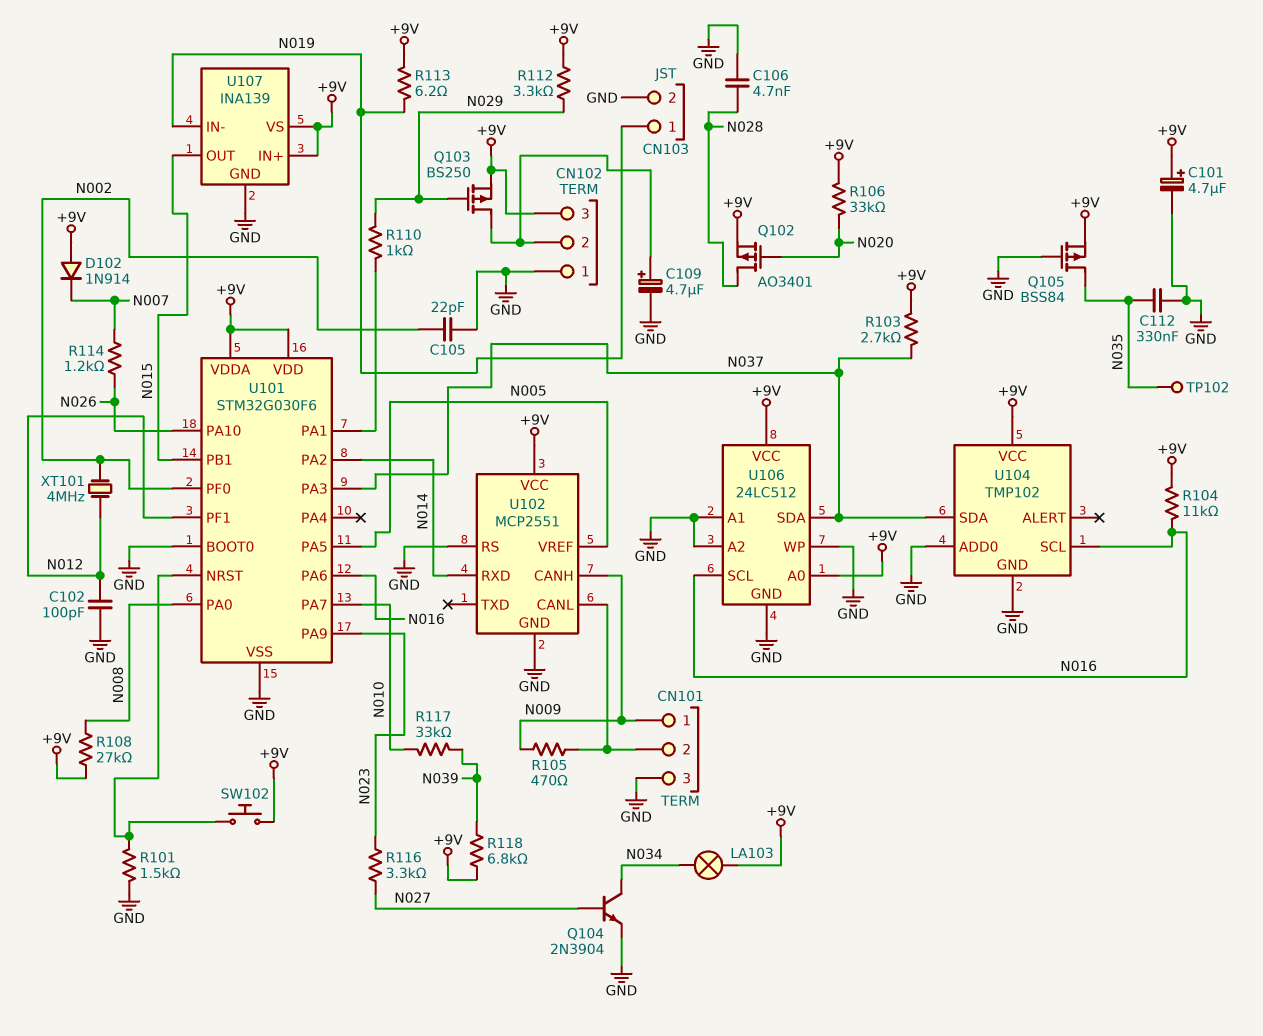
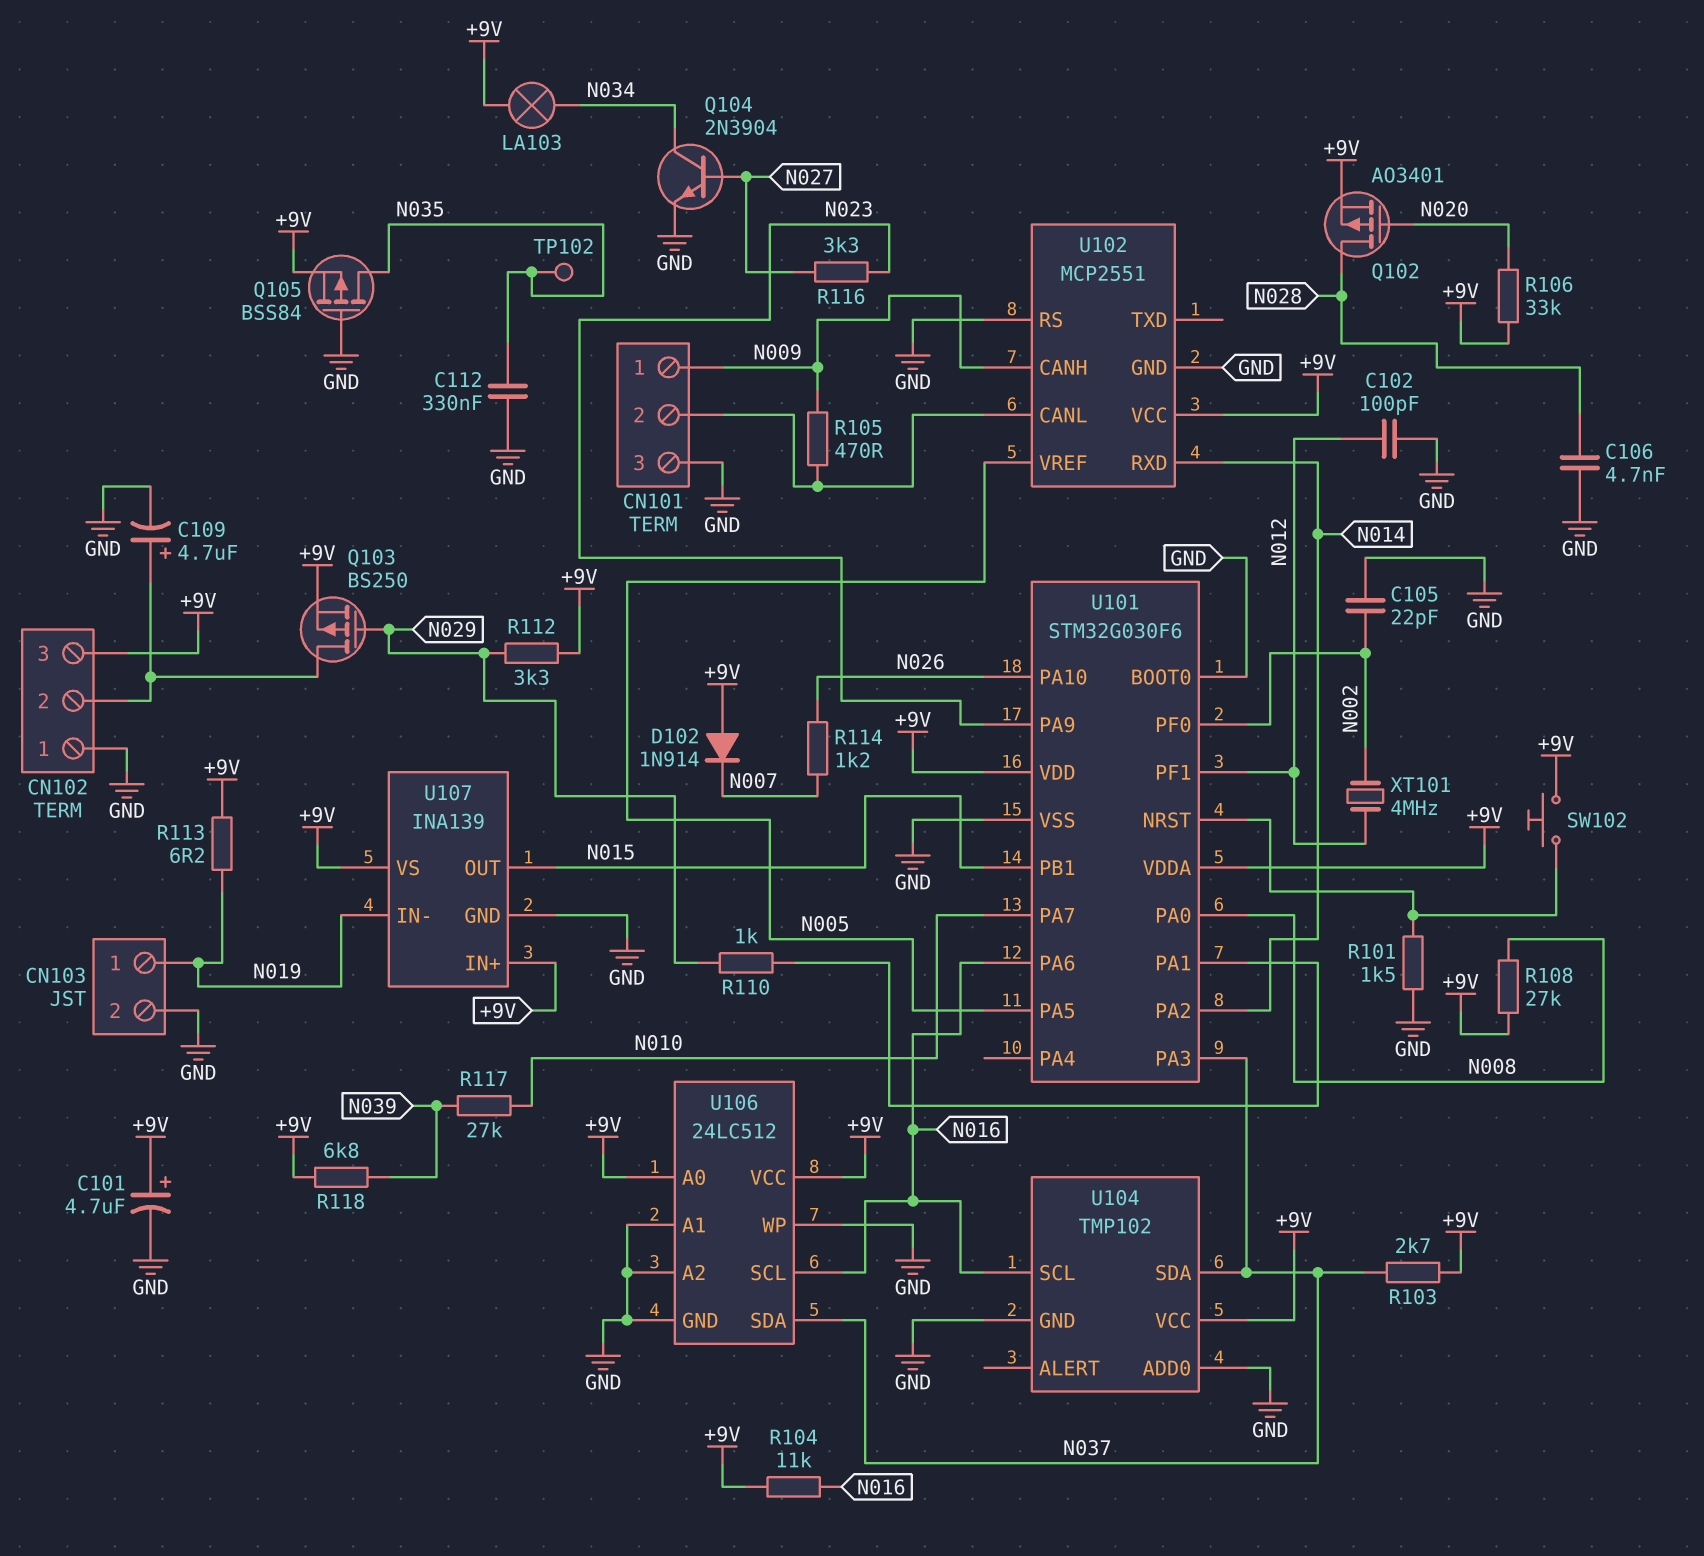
R117: 33k (N010, N039) -> 27k (N010, N039)

